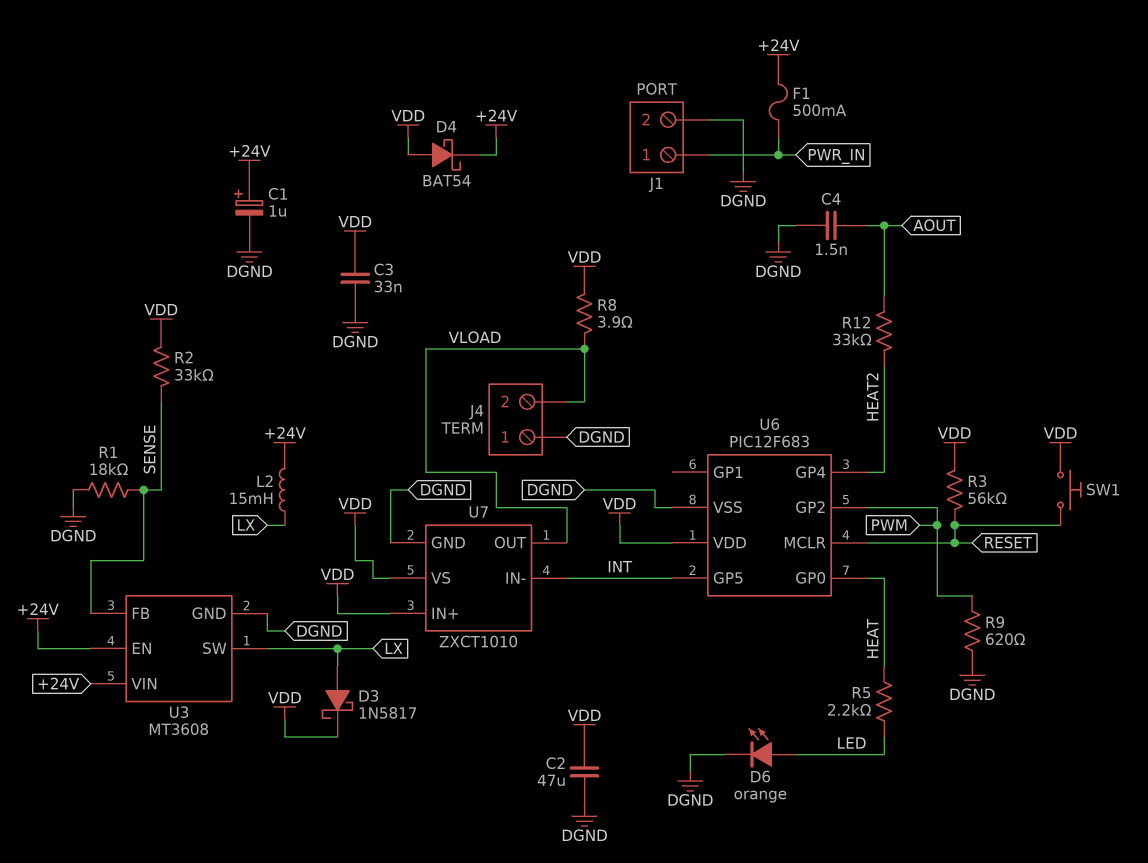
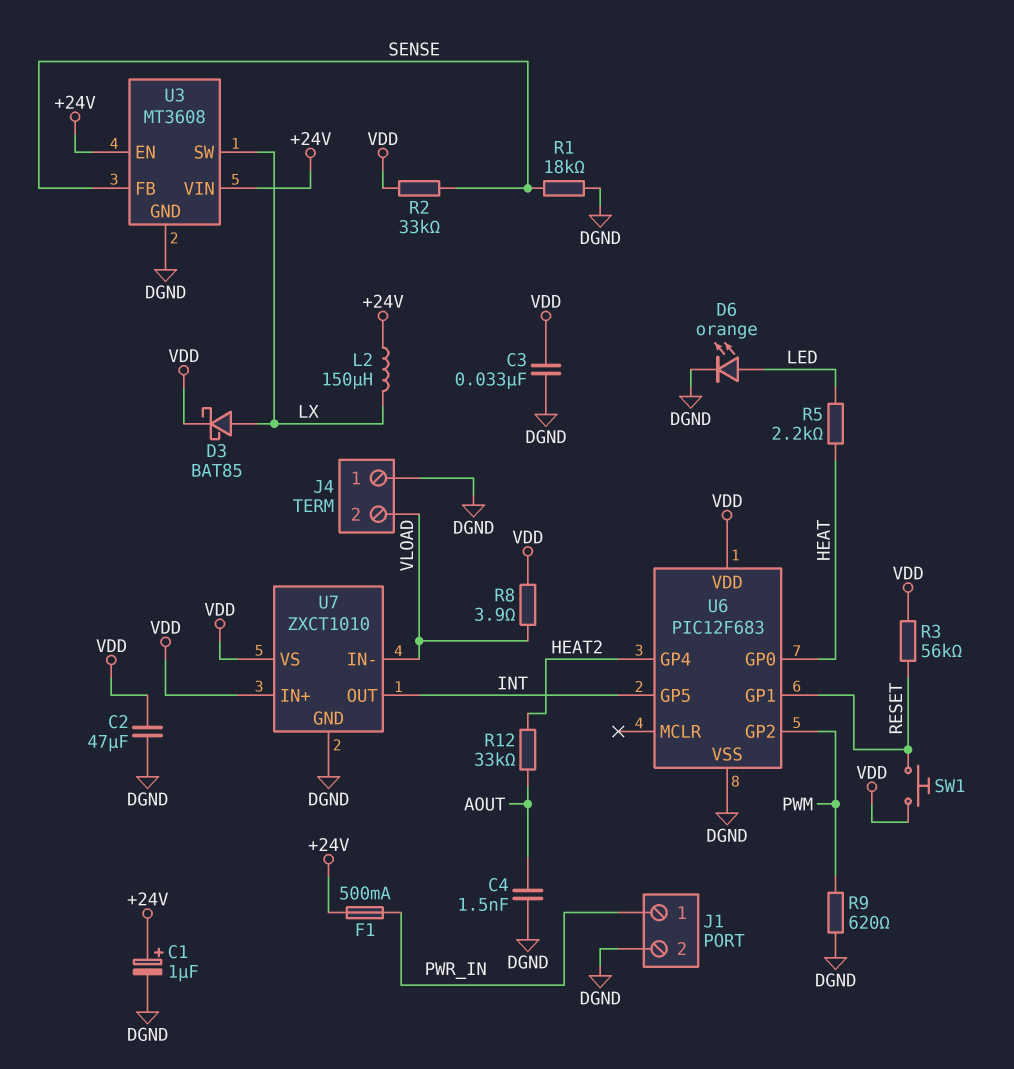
D3: schottky 1N5817 (A LX, K VDD) -> schottky BAT85 (A LX, K VDD)
D4: schottky BAT54 (A VDD, K +24V) -> none
L2: 15mH (+24V, LX) -> 150uH (+24V, LX)
U6 pin GP1: none -> RESET
U6 pin MCLR: RESET -> none
U7 pin IN-: INT -> VLOAD
U7 pin OUT: VLOAD -> INT

